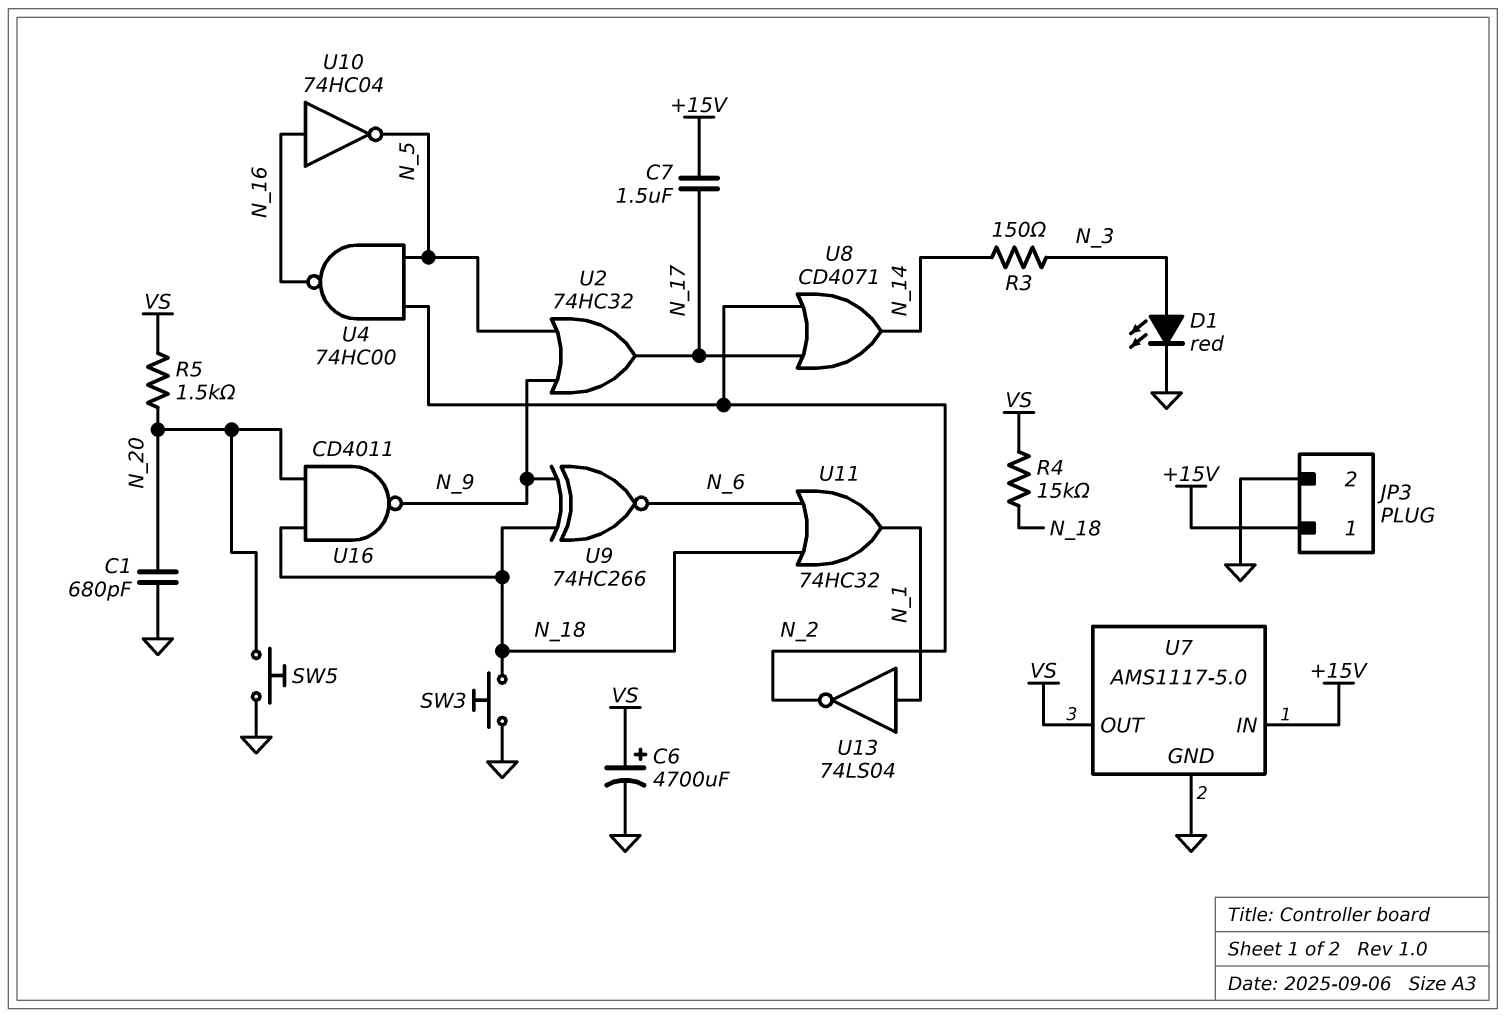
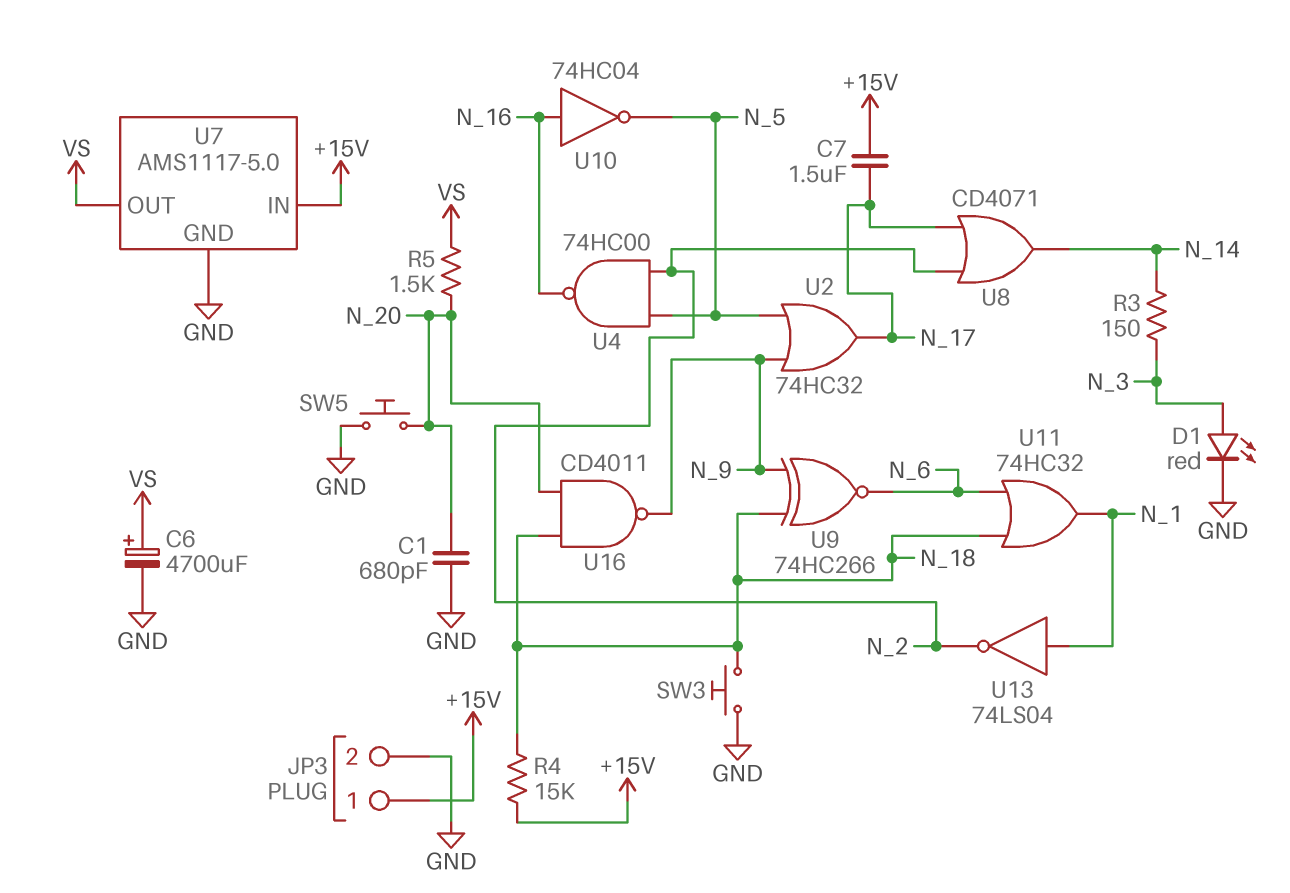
R4: 15k (N_18, VS) -> 15k (+15V, N_18)

